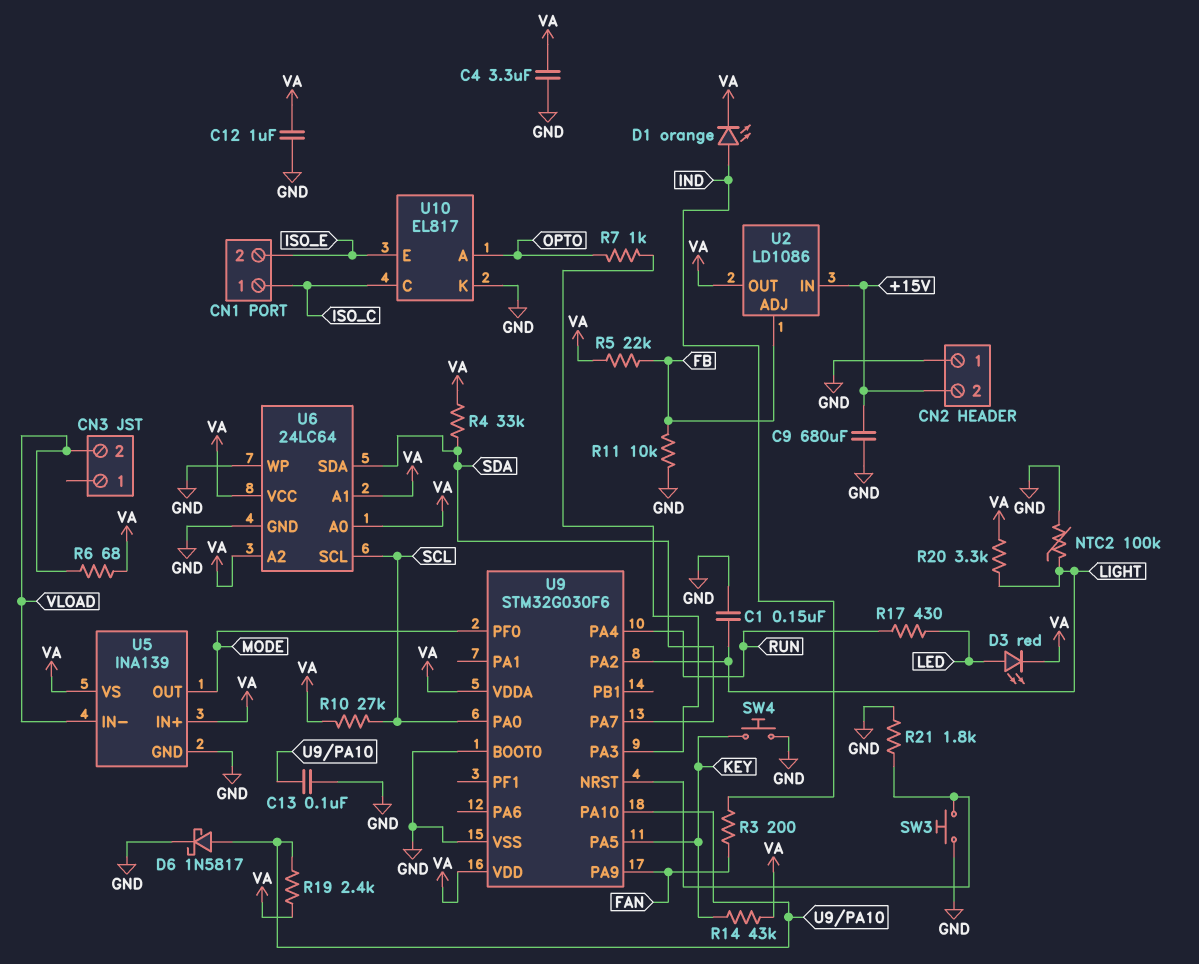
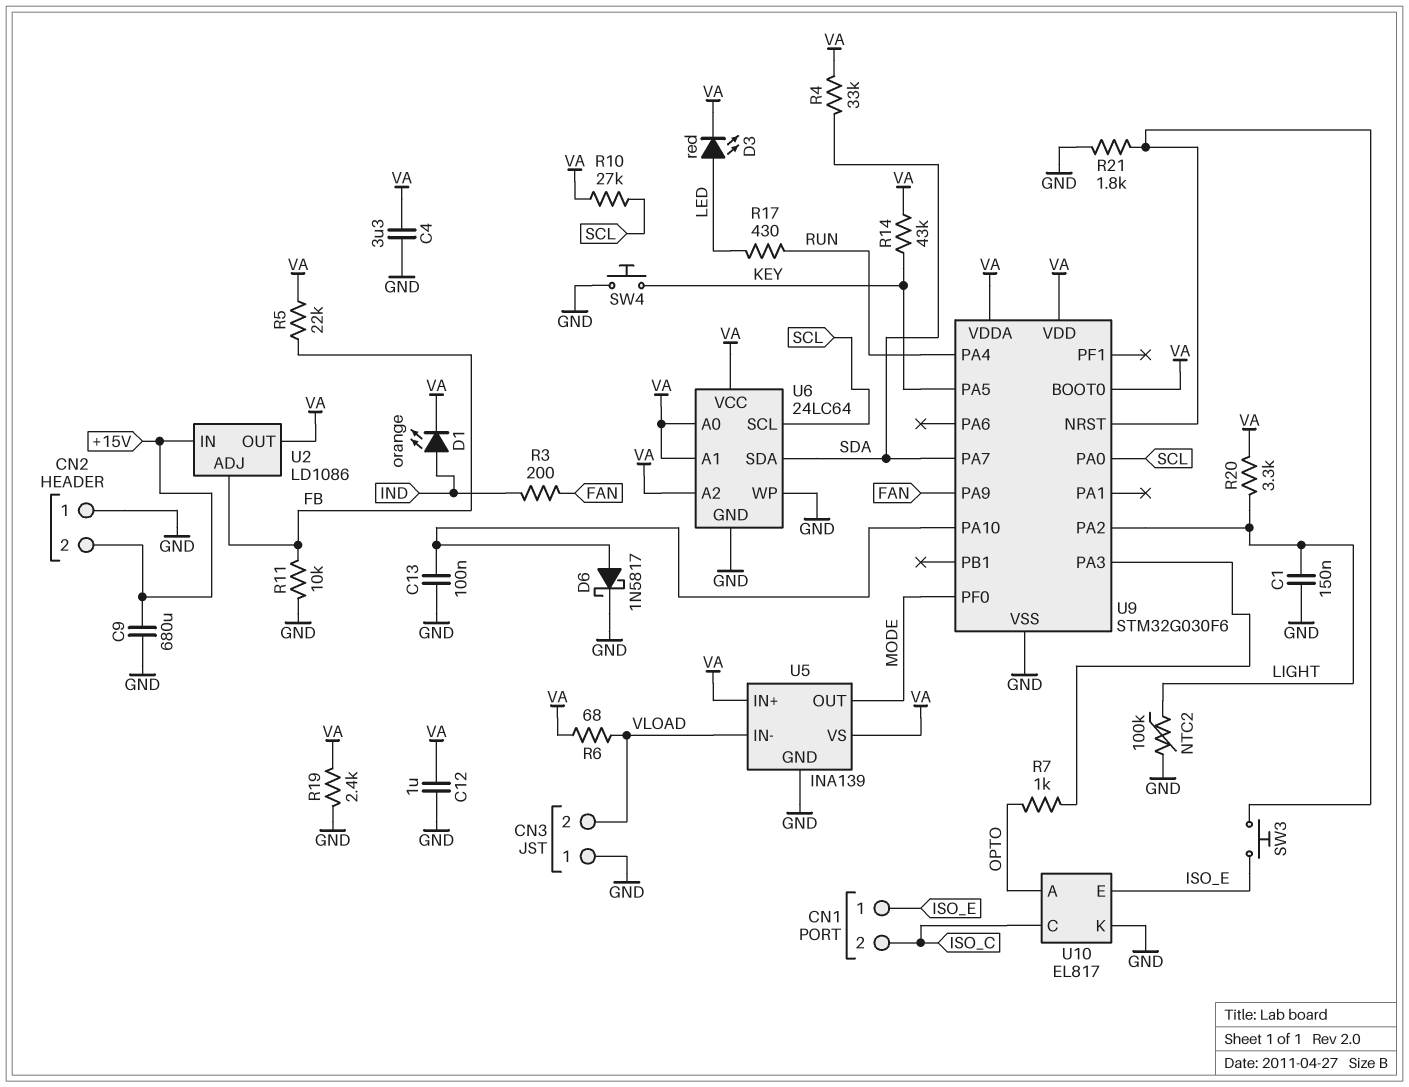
CN1 pin 1: ISO_C -> ISO_E
CN1 pin 2: ISO_E -> ISO_C
CN3 pin 1: none -> GND
R19: 2.4k (U9/PA10, VA) -> 2.4k (GND, VA)
SW3: button (GND, U9/NRST) -> button (ISO_E, U9/NRST)
U9 pin BOOT0: GND -> VA

